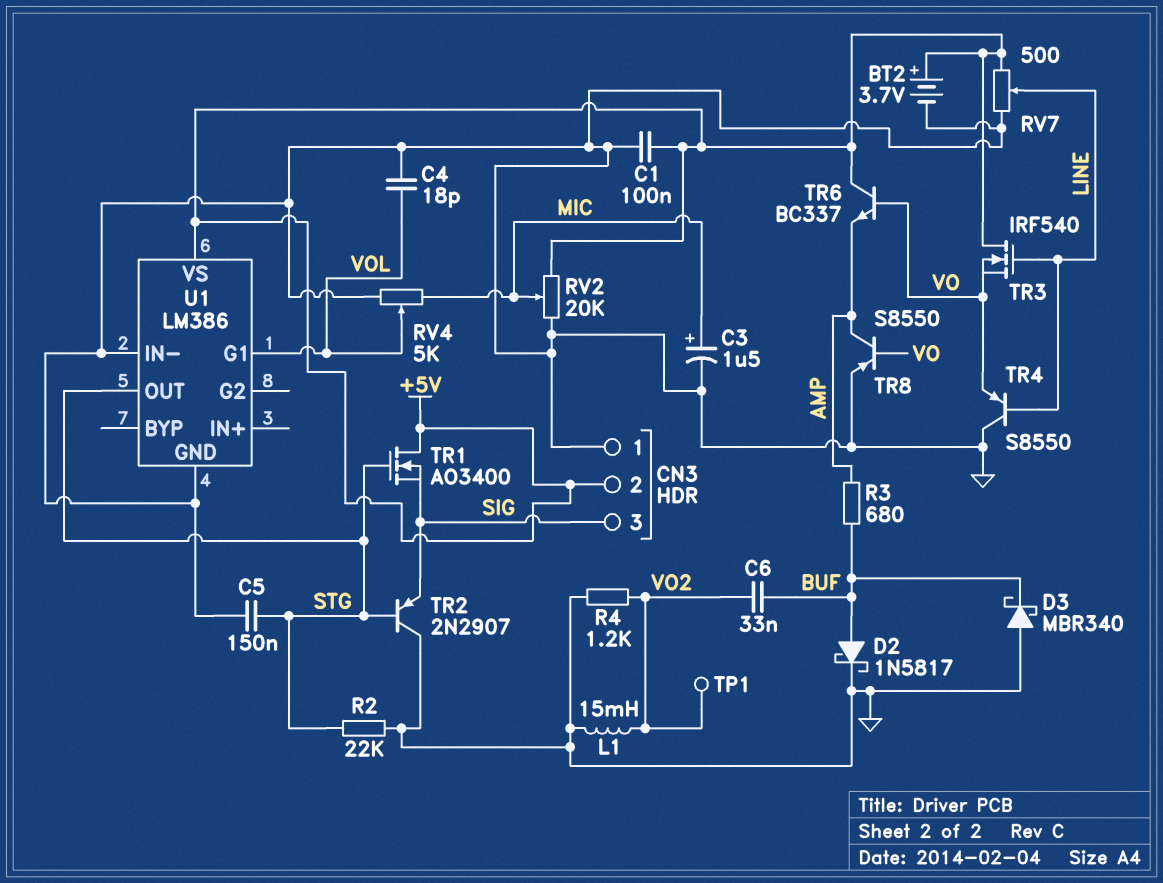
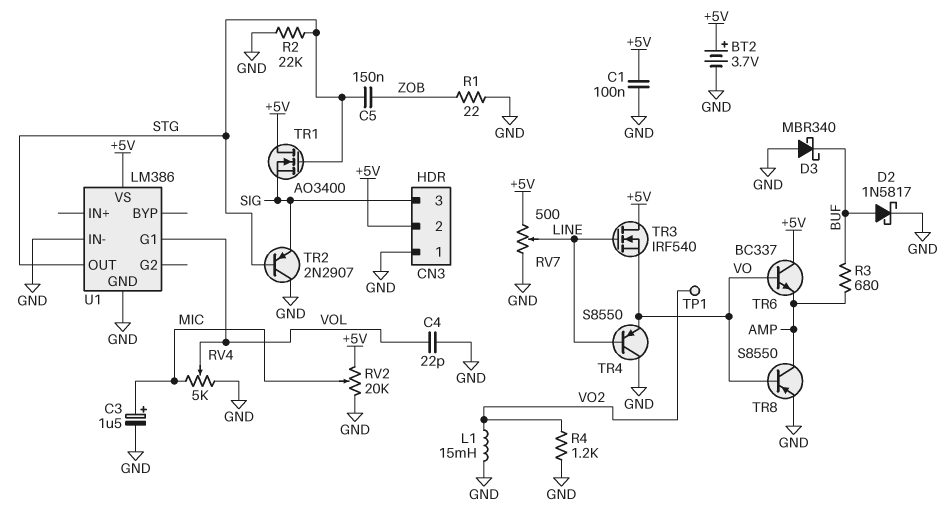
C4: 18pF (GND, VOL) -> 22pF (GND, VOL)
C5: 150nF (GND, STG) -> 150nF (STG, ZOB)
C6: 33nF (BUF, VO2) -> none
R1: none -> 22 (GND, ZOB)

